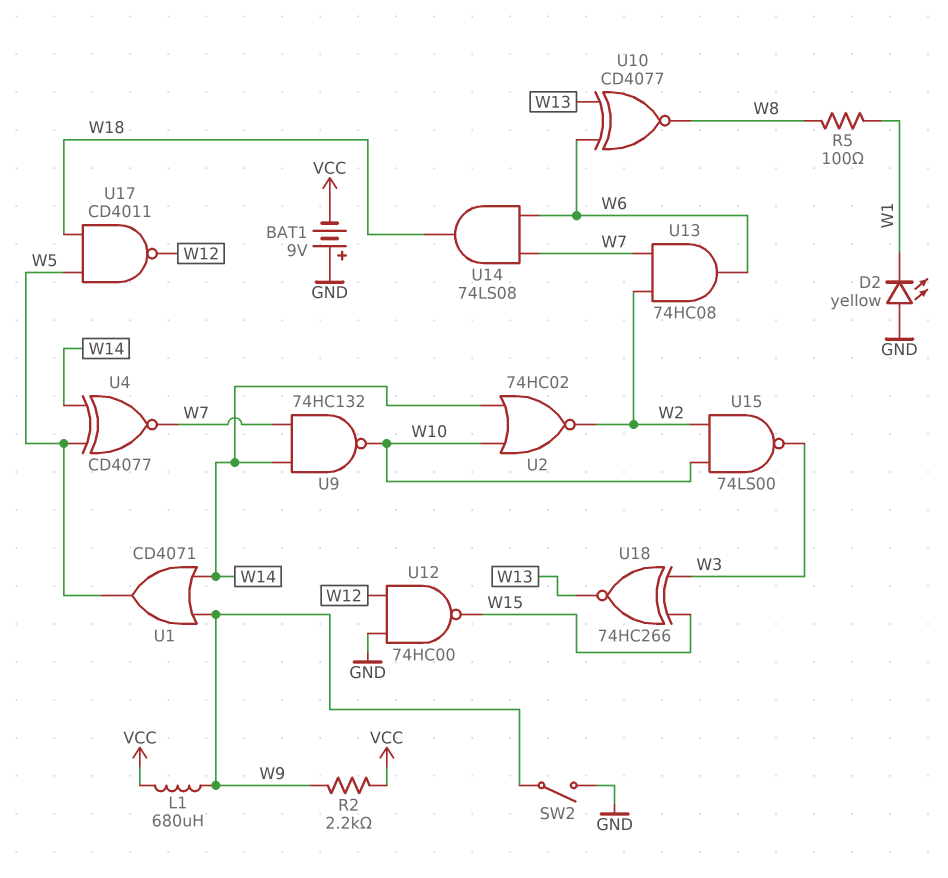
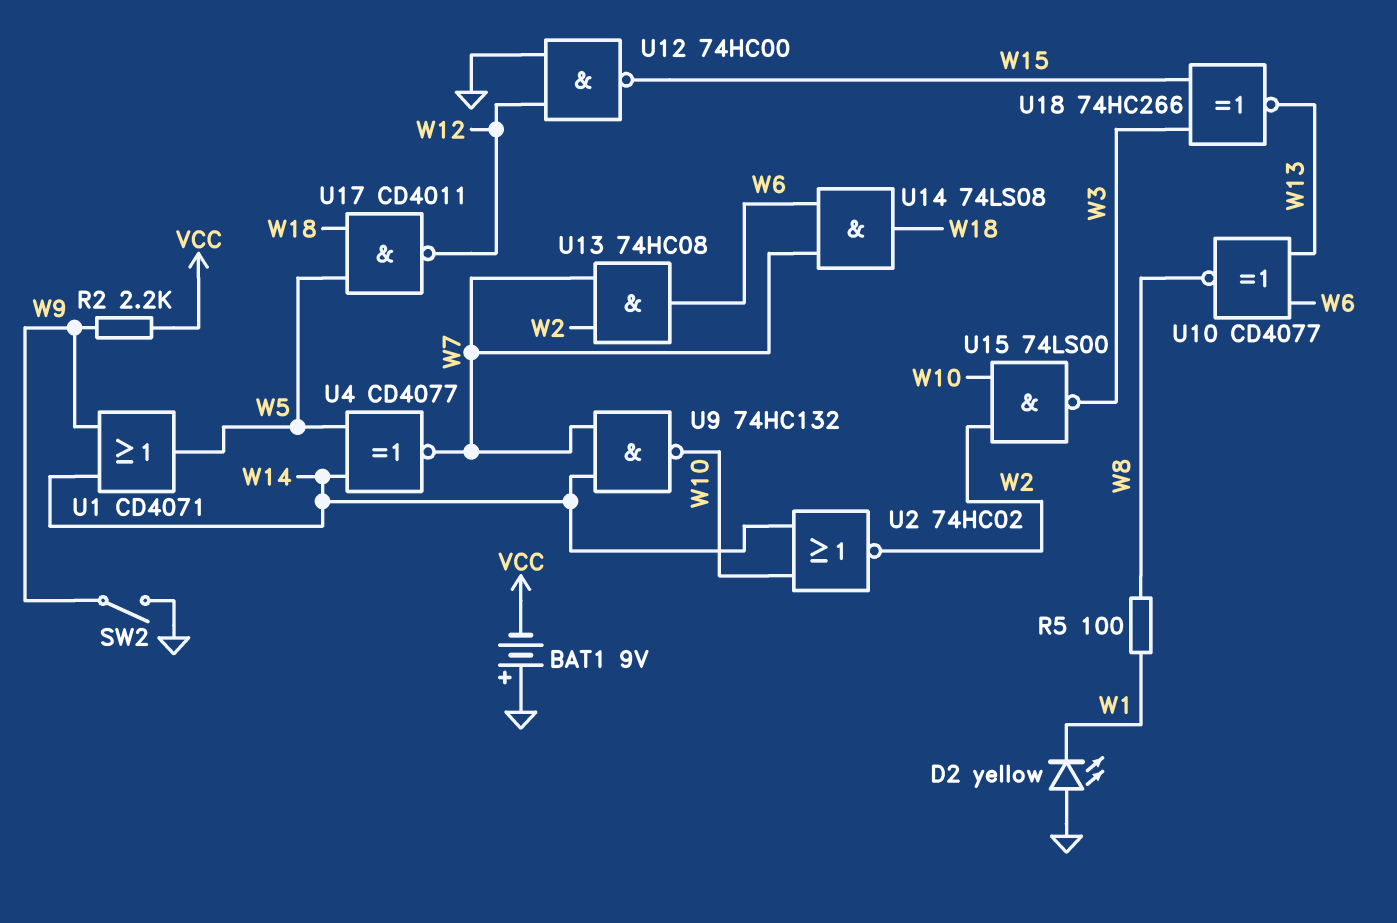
L1: 680uH (VCC, W9) -> none

